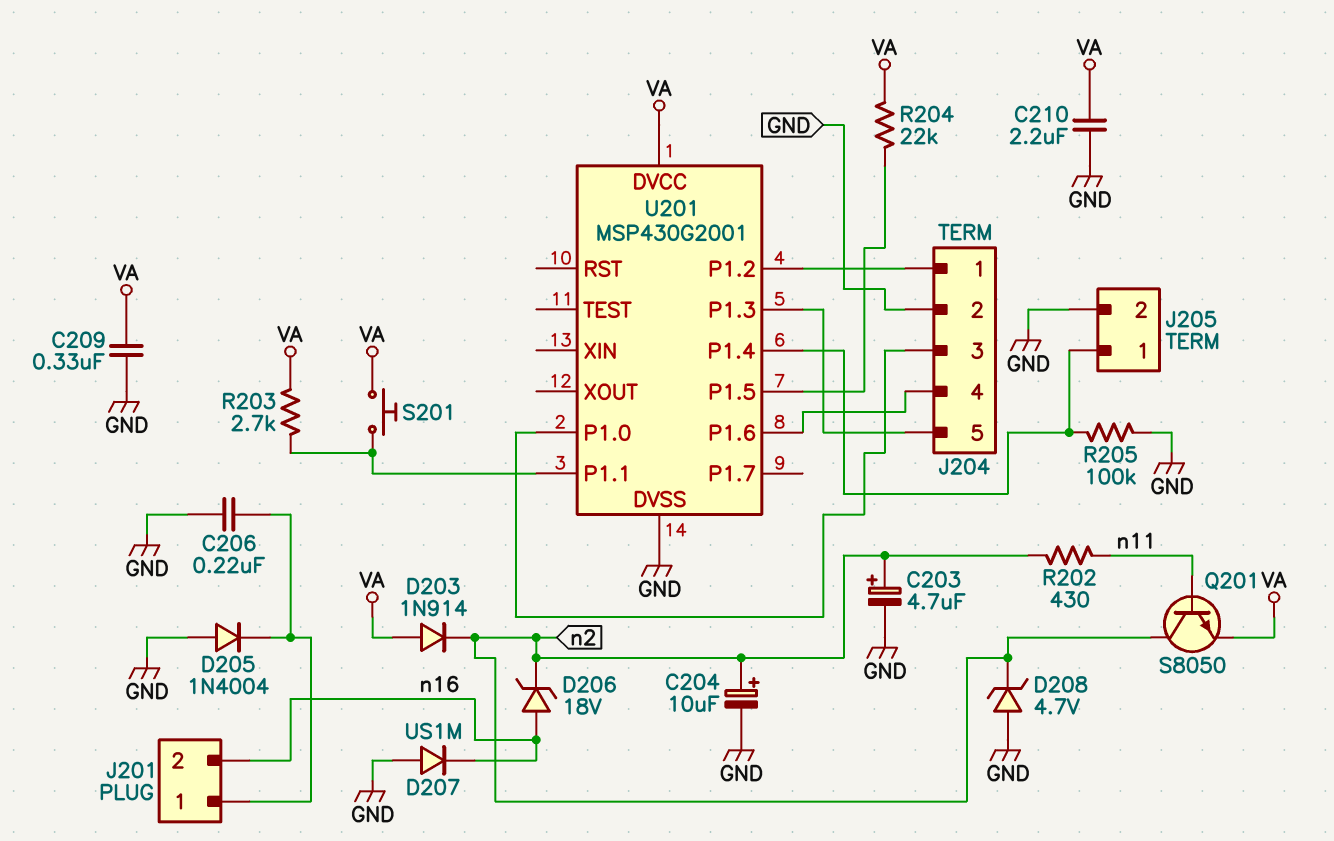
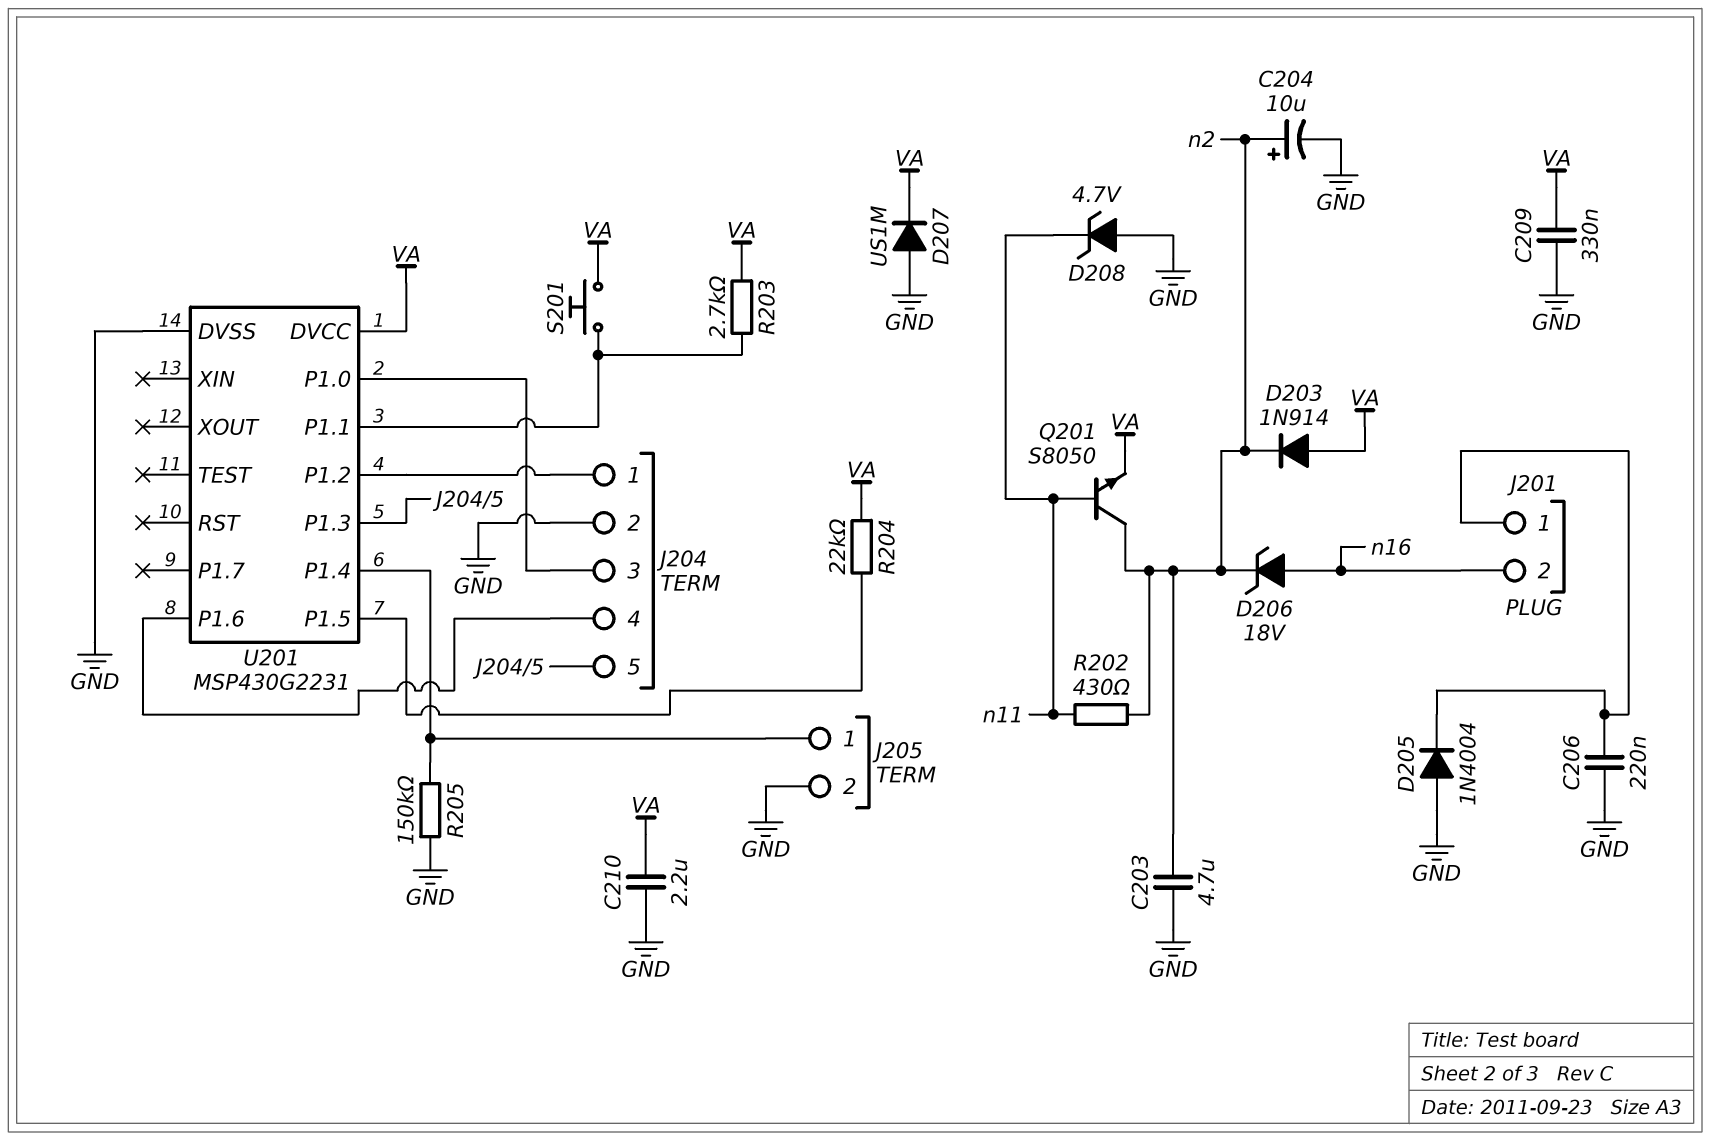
C203: 4.7uF (plus n2, minus GND) -> 4.7uF (GND, n2)
D207: diode US1M (A GND, K n16) -> diode US1M (A GND, K VA)
D208: zener 4.7V (A GND, K n2) -> zener 4.7V (A GND, K n11)
R205: 100k (GND, J205/1) -> 150k (GND, J205/1)
U201: MSP430G2001 -> MSP430G2231

